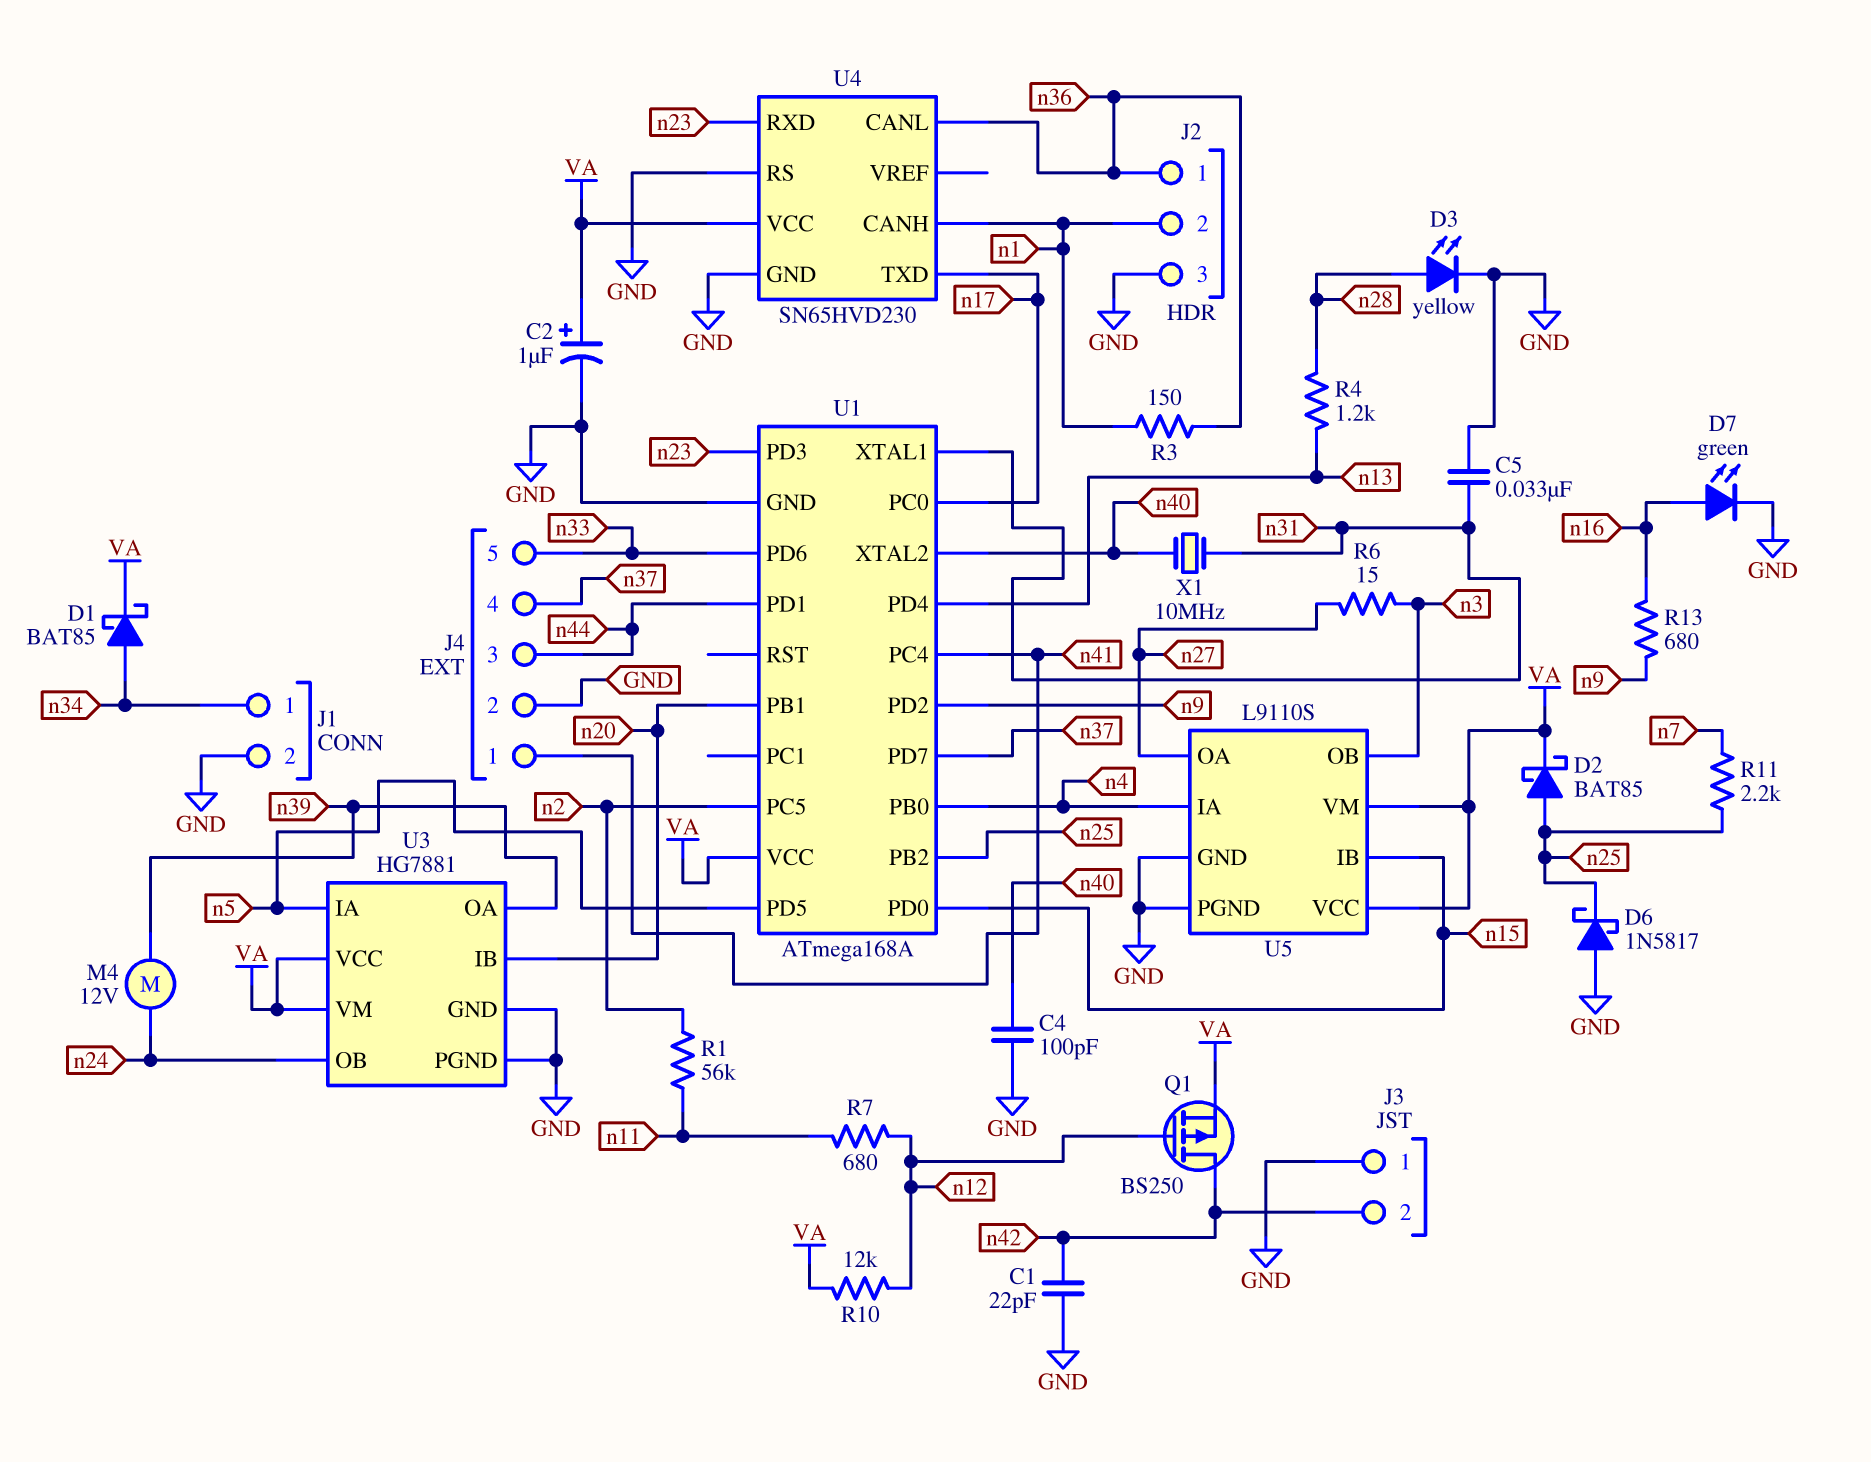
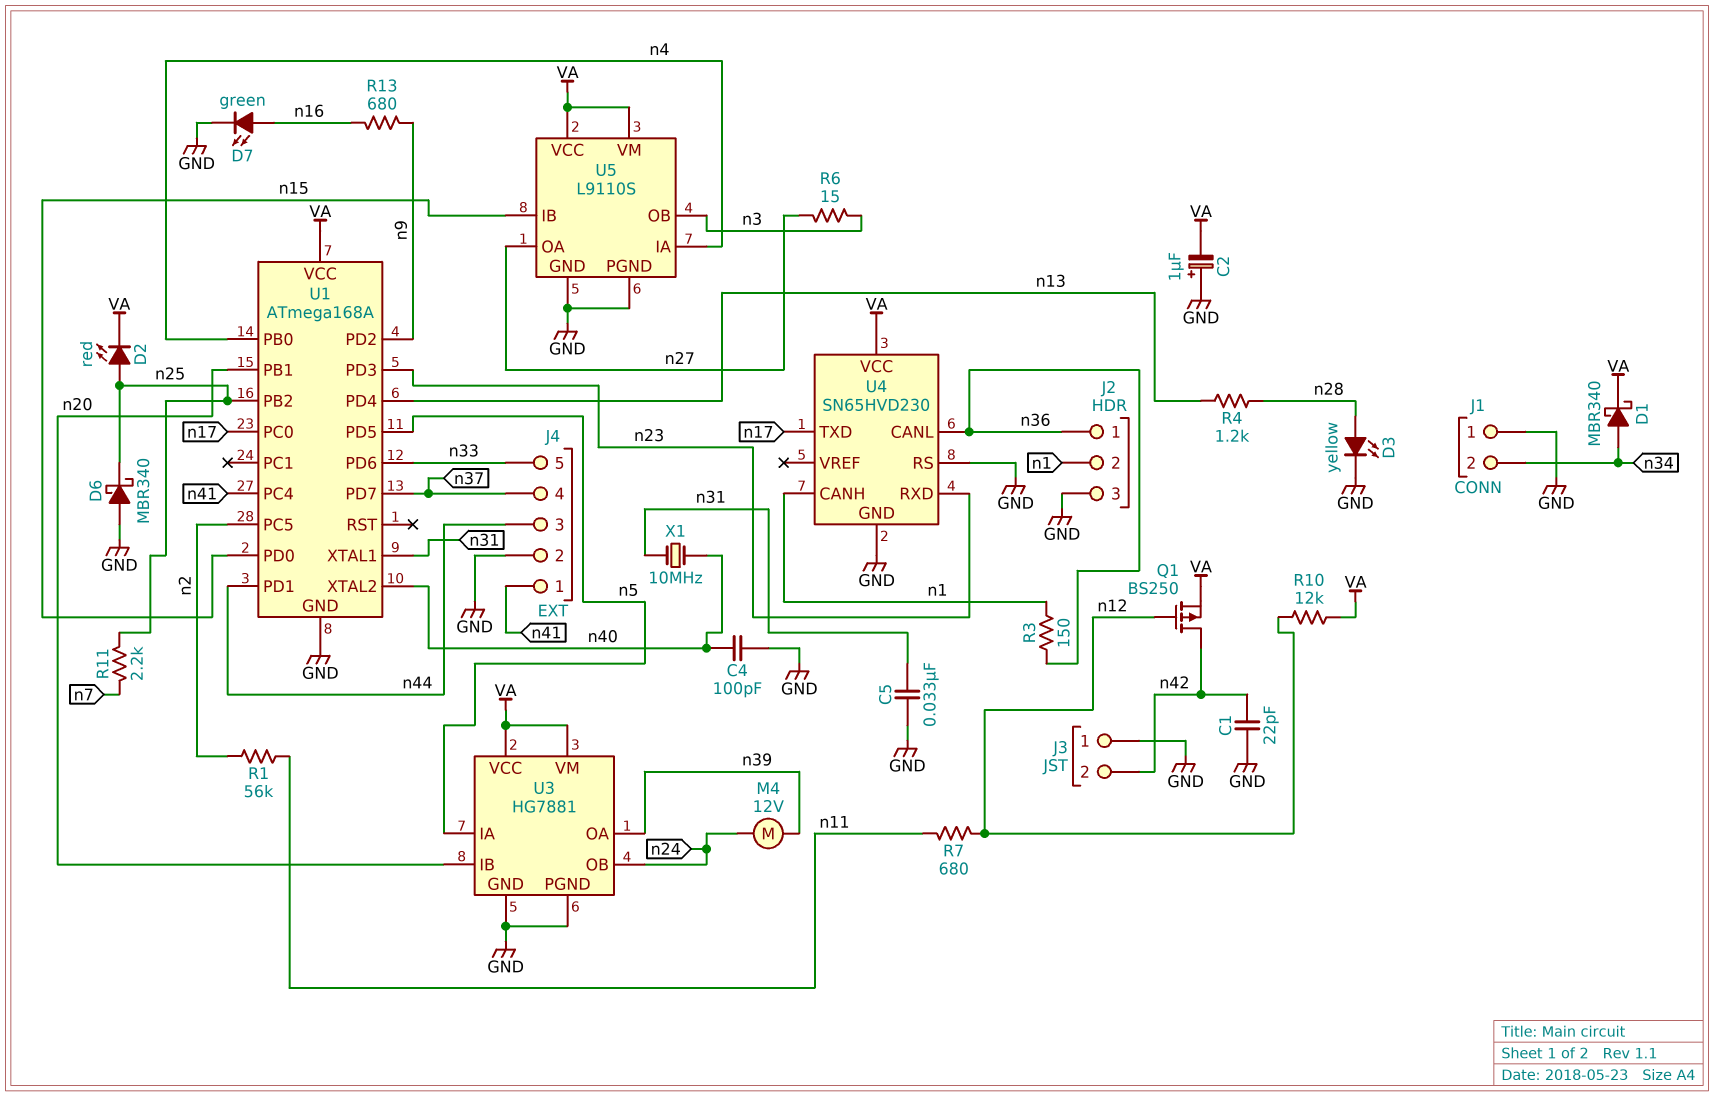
C2: 1uF (plus VA, minus GND) -> 1uF (plus GND, minus VA)
D1: schottky BAT85 (A n34, K VA) -> schottky MBR340 (A n34, K VA)
D2: schottky BAT85 (A n25, K VA) -> LED red (A n25, K VA)
D6: schottky 1N5817 (A GND, K n25) -> schottky MBR340 (A GND, K n25)
J1 pin 1: n34 -> GND
J1 pin 2: GND -> n34

